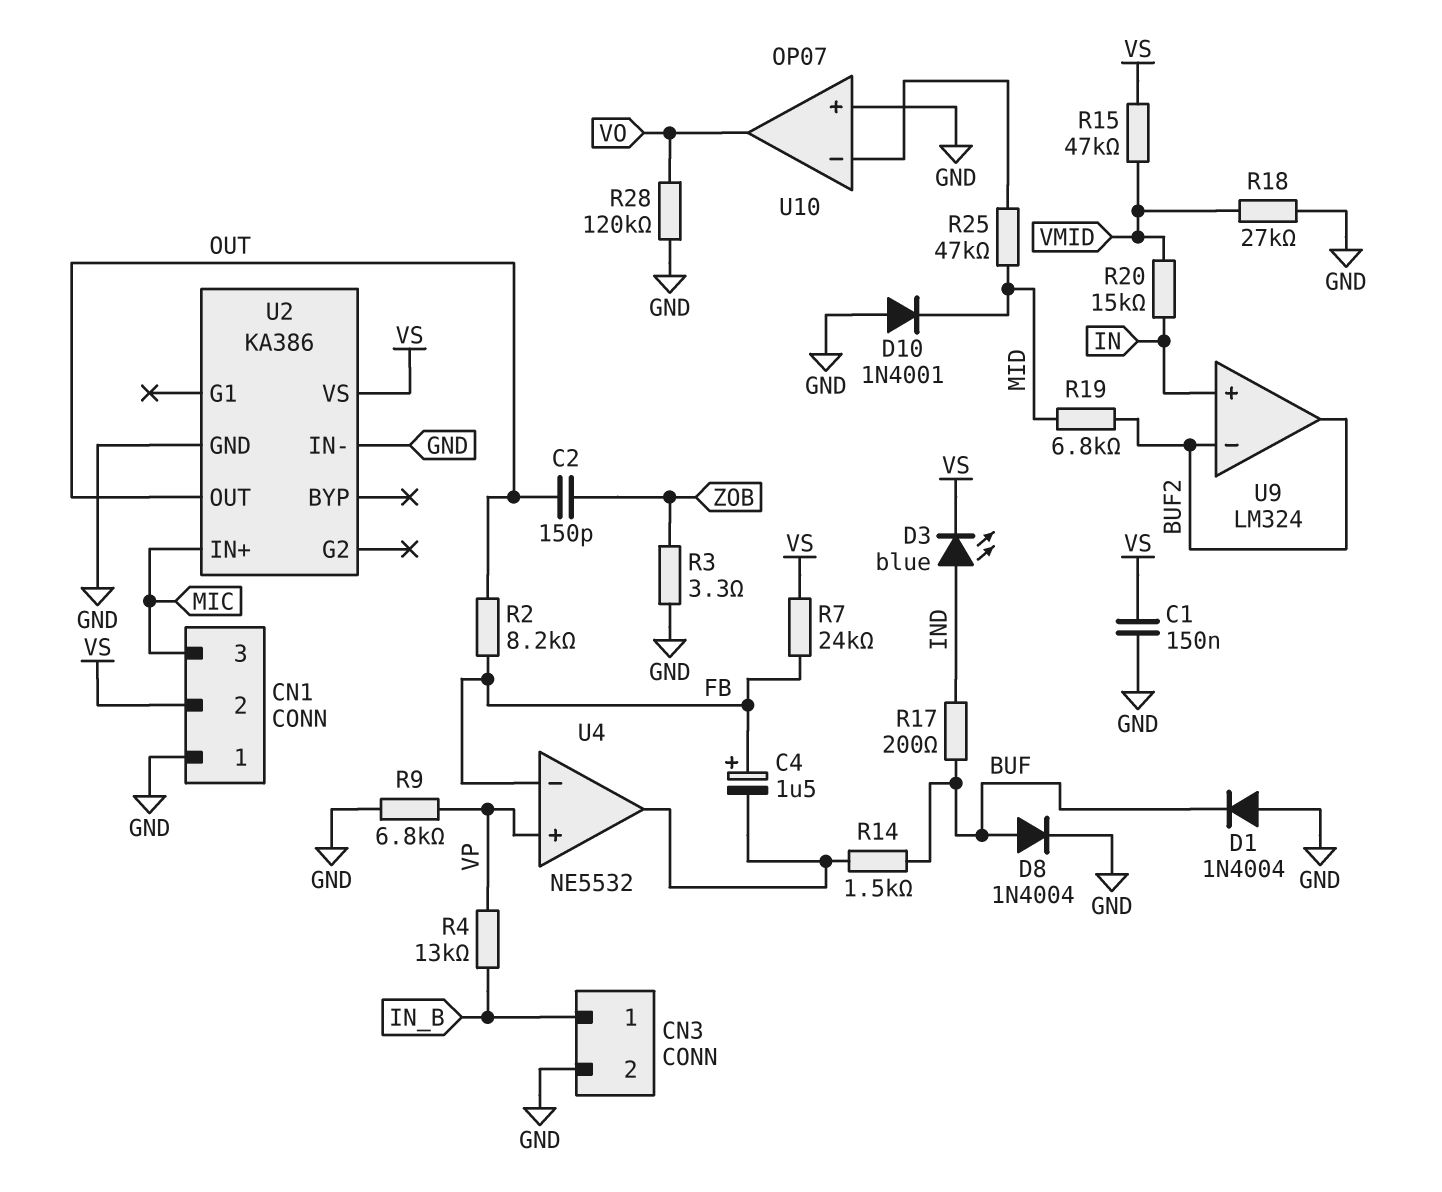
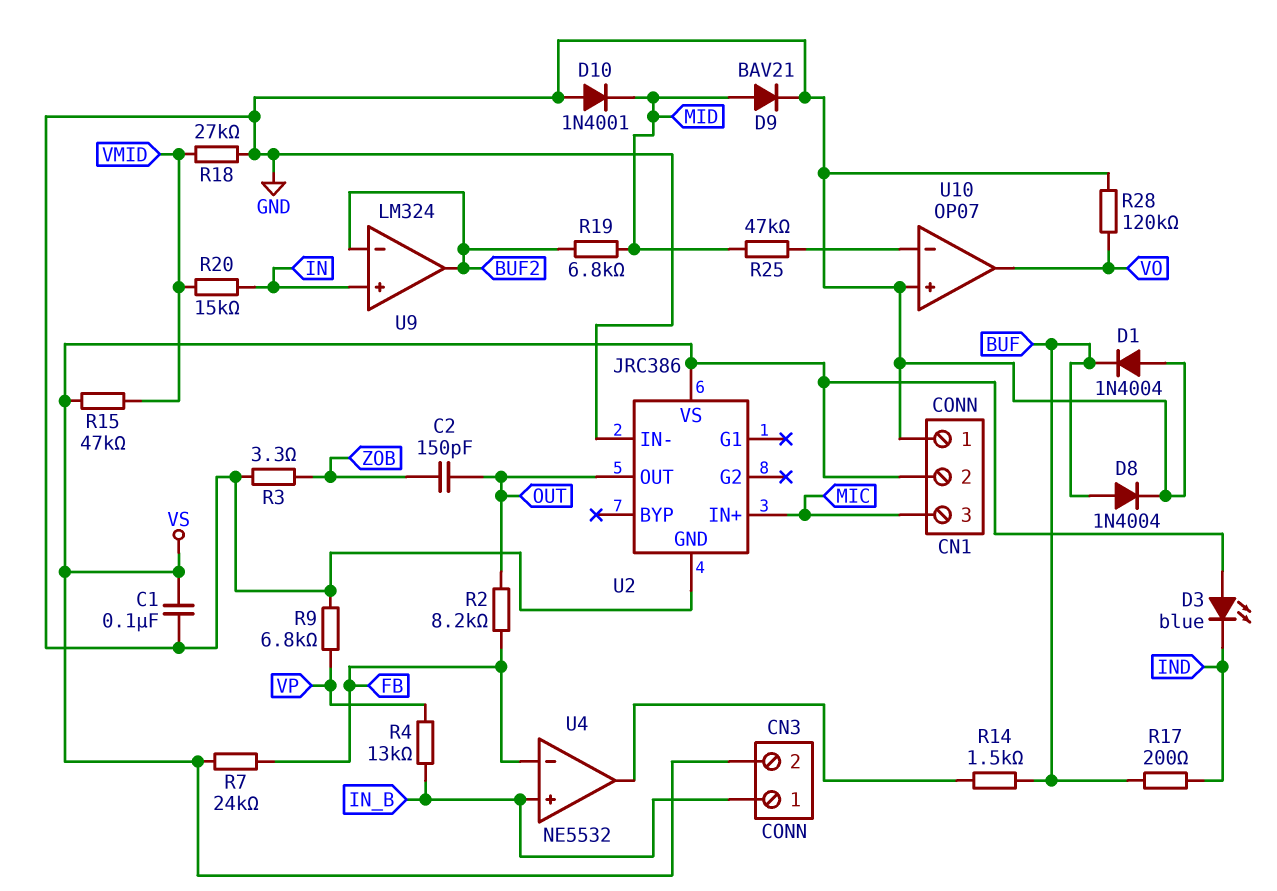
C1: 150nF (GND, VS) -> 100nF (GND, VS)
C4: 1.5uF (plus FB, minus U4/out) -> none
CN3 pin 2: GND -> VS
D3: LED blue (A IND, K VS) -> LED blue (A VS, K IND)
D9: none -> diode BAV21 (A MID, K GND)
U2: KA386 -> JRC386
U4 pin in+: VP -> IN_B

